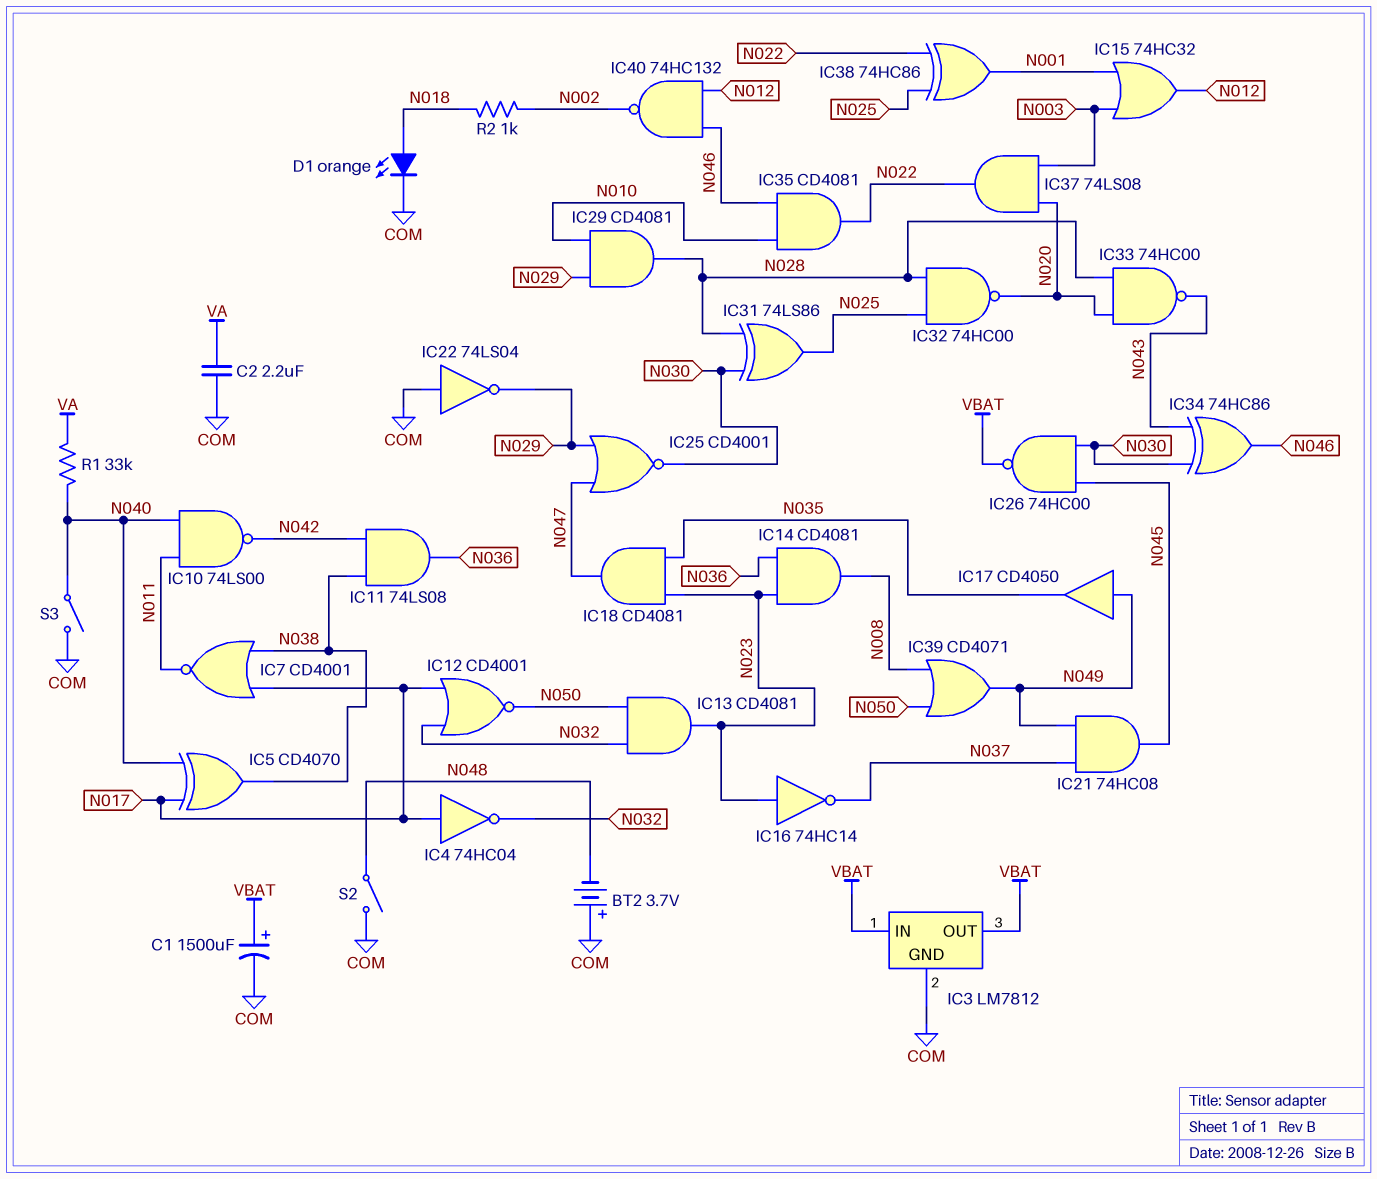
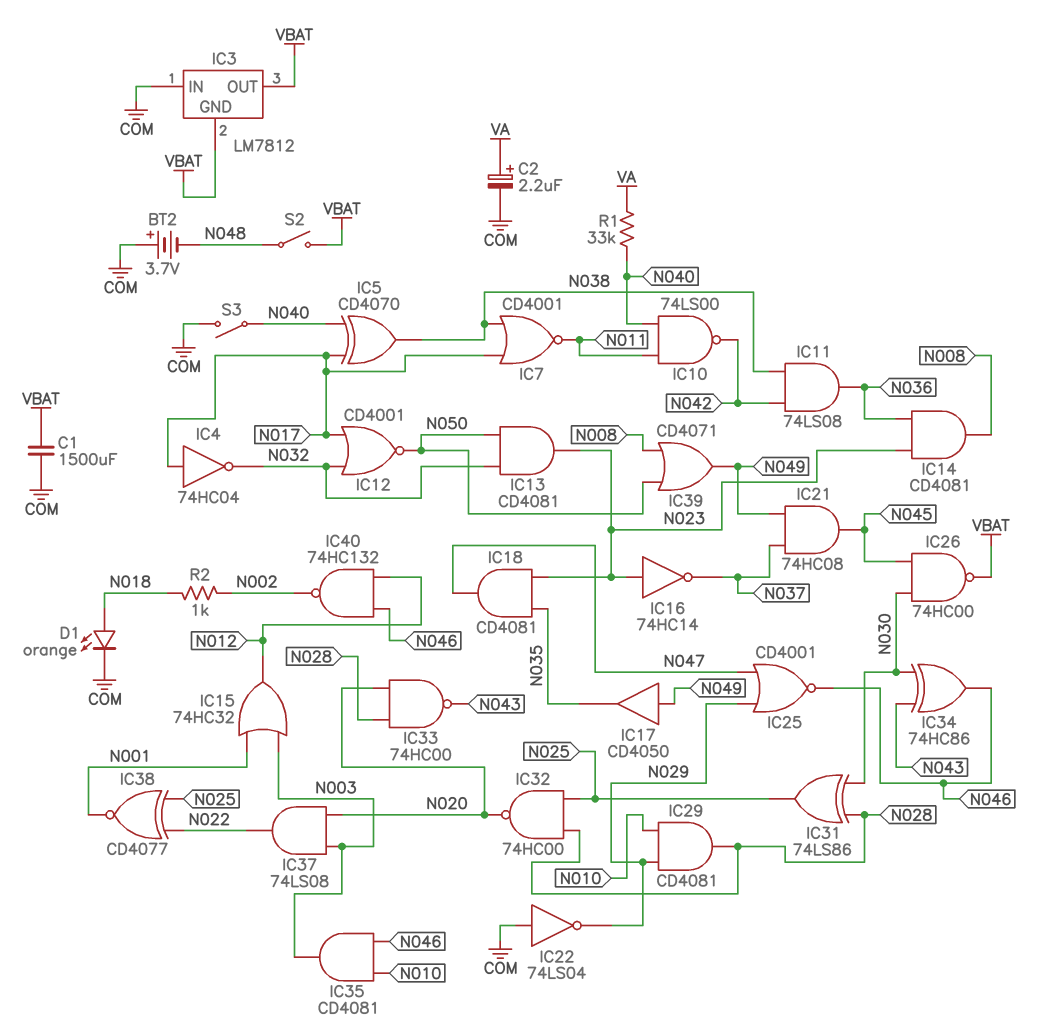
C1: 1500uF (plus VBAT, minus COM) -> 1500uF (COM, VBAT)
C2: 2.2uF (COM, VA) -> 2.2uF (plus VA, minus COM)
IC3 pin GND: COM -> VBAT
IC3 pin IN: VBAT -> COM
IC25: NOR CD4001 (in N029, in N047, out N030) -> NOR CD4001 (in N029, in N047, out N046)
IC35: AND CD4081 (in N010, in N046, out N022) -> AND CD4081 (in N010, in N046, out N003)
IC38: XOR 74HC86 (in N022, in N025, out N001) -> XNOR CD4077 (in N022, in N025, out N001)
S2: switch (COM, N048) -> switch (N048, VBAT)

